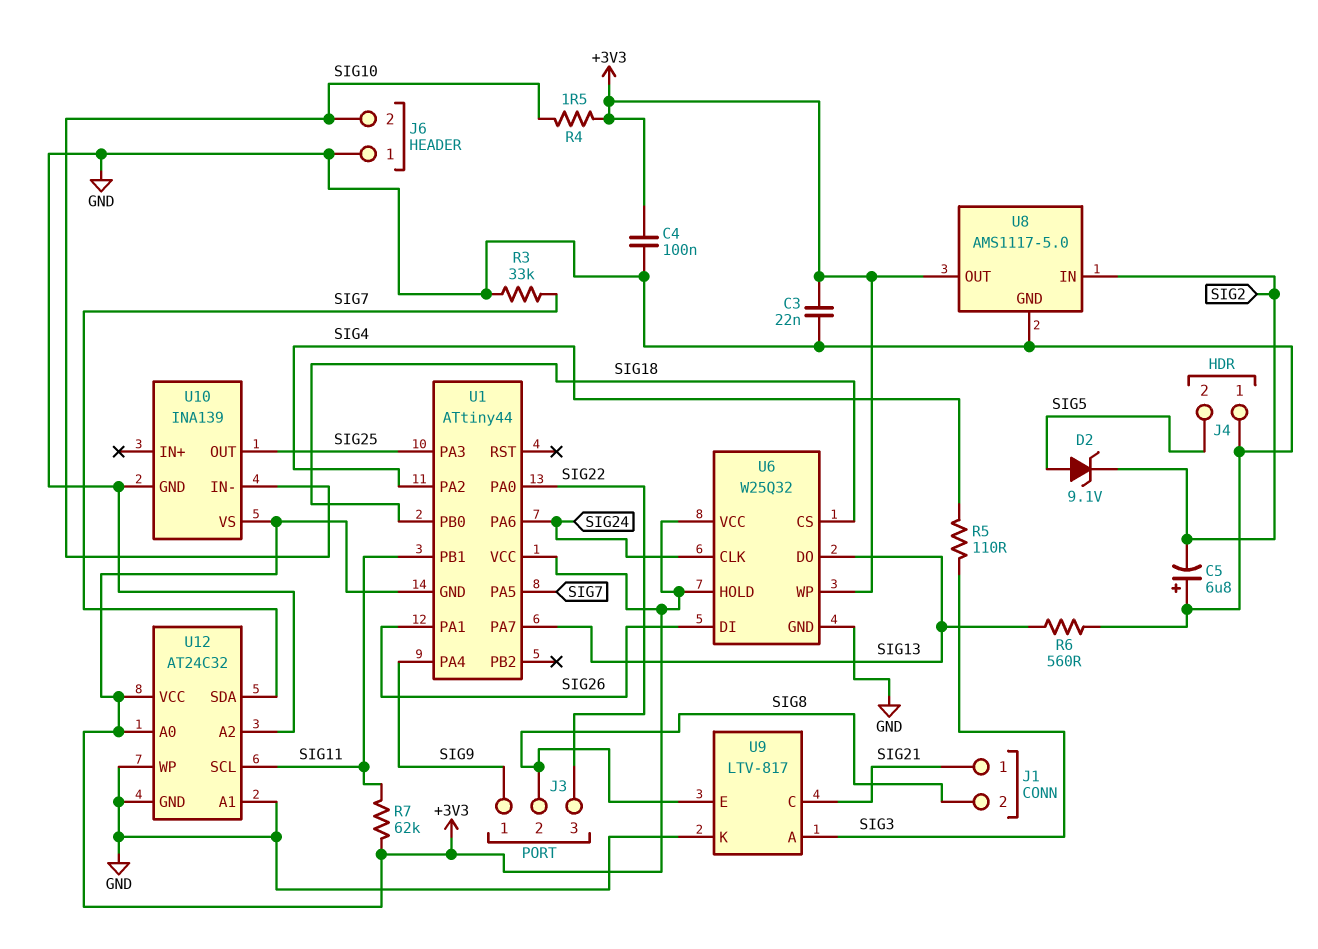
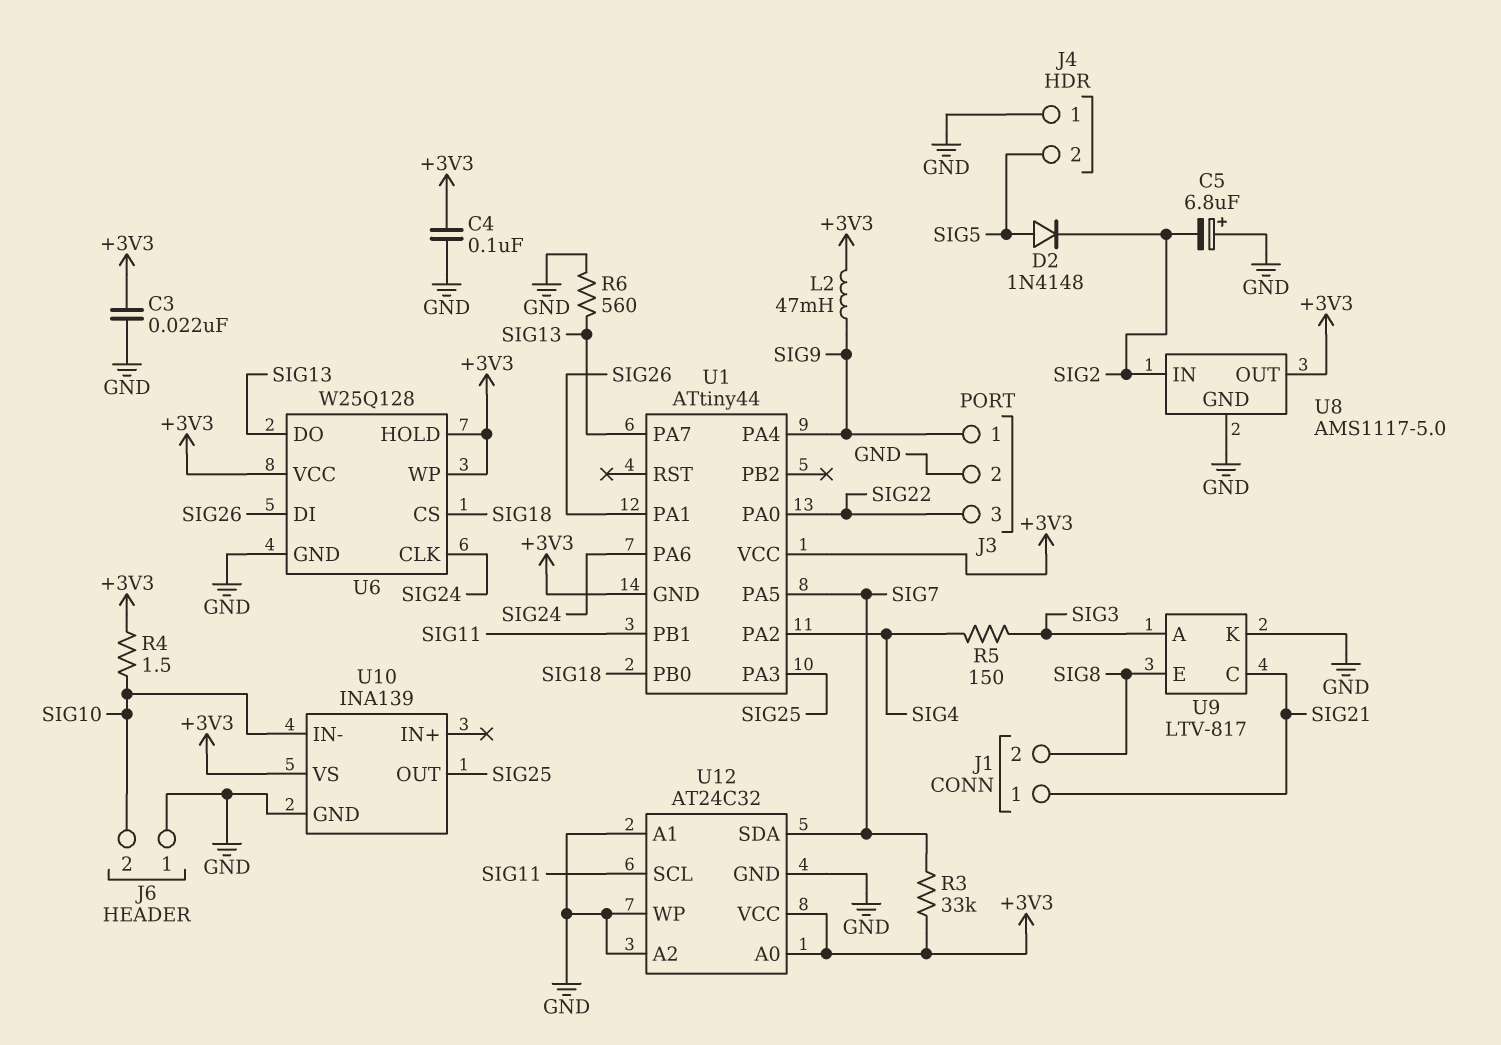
D2: zener 9.1V (A SIG5, K SIG2) -> diode 1N4148 (A SIG5, K SIG2)
J3 pin 2: SIG8 -> GND
L2: none -> 47mH (+3V3, SIG9)
R3: 33k (GND, SIG7) -> 33k (+3V3, SIG7)
R5: 110 (SIG3, SIG4) -> 150 (SIG3, SIG4)
R7: 62k (+3V3, SIG11) -> none
U6: W25Q32 -> W25Q128

